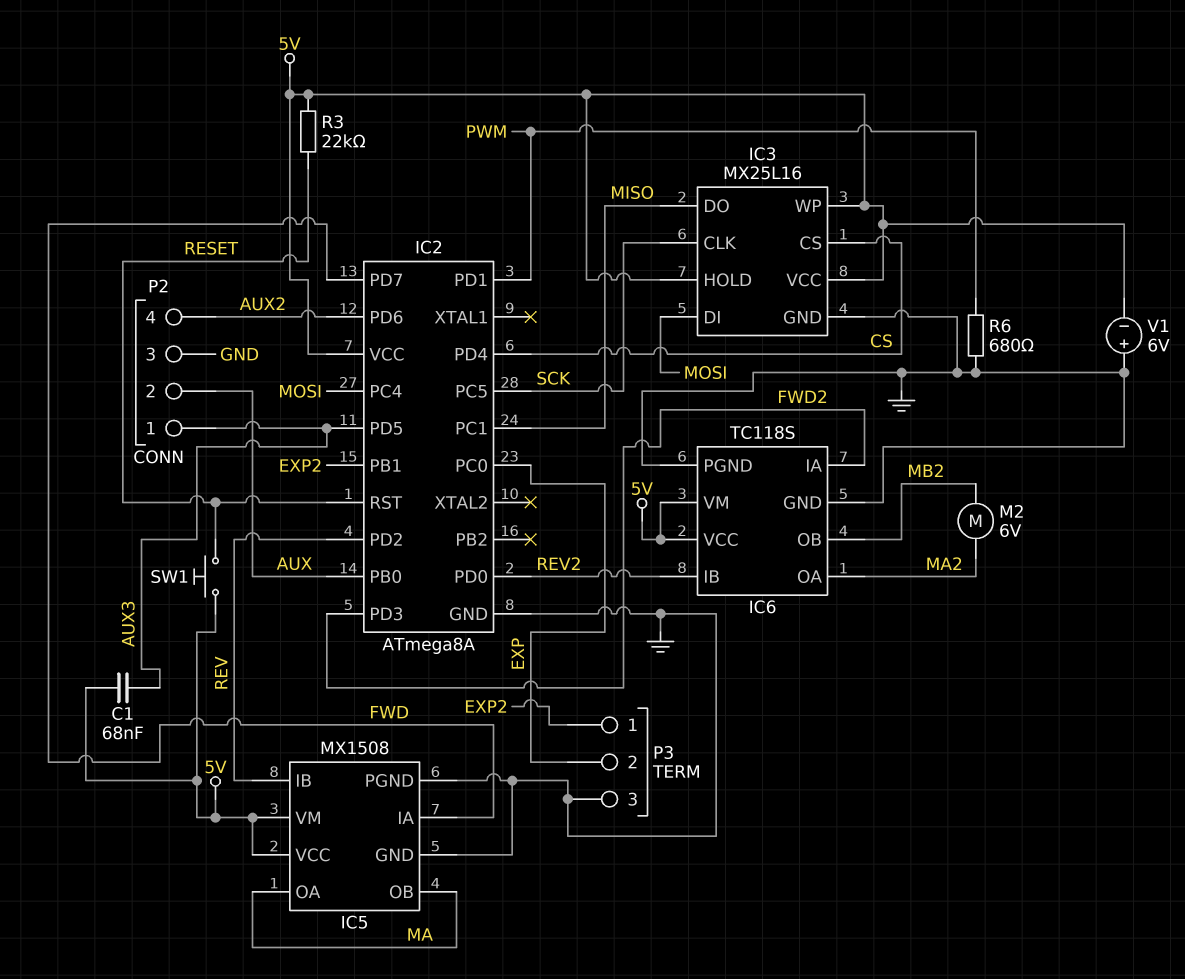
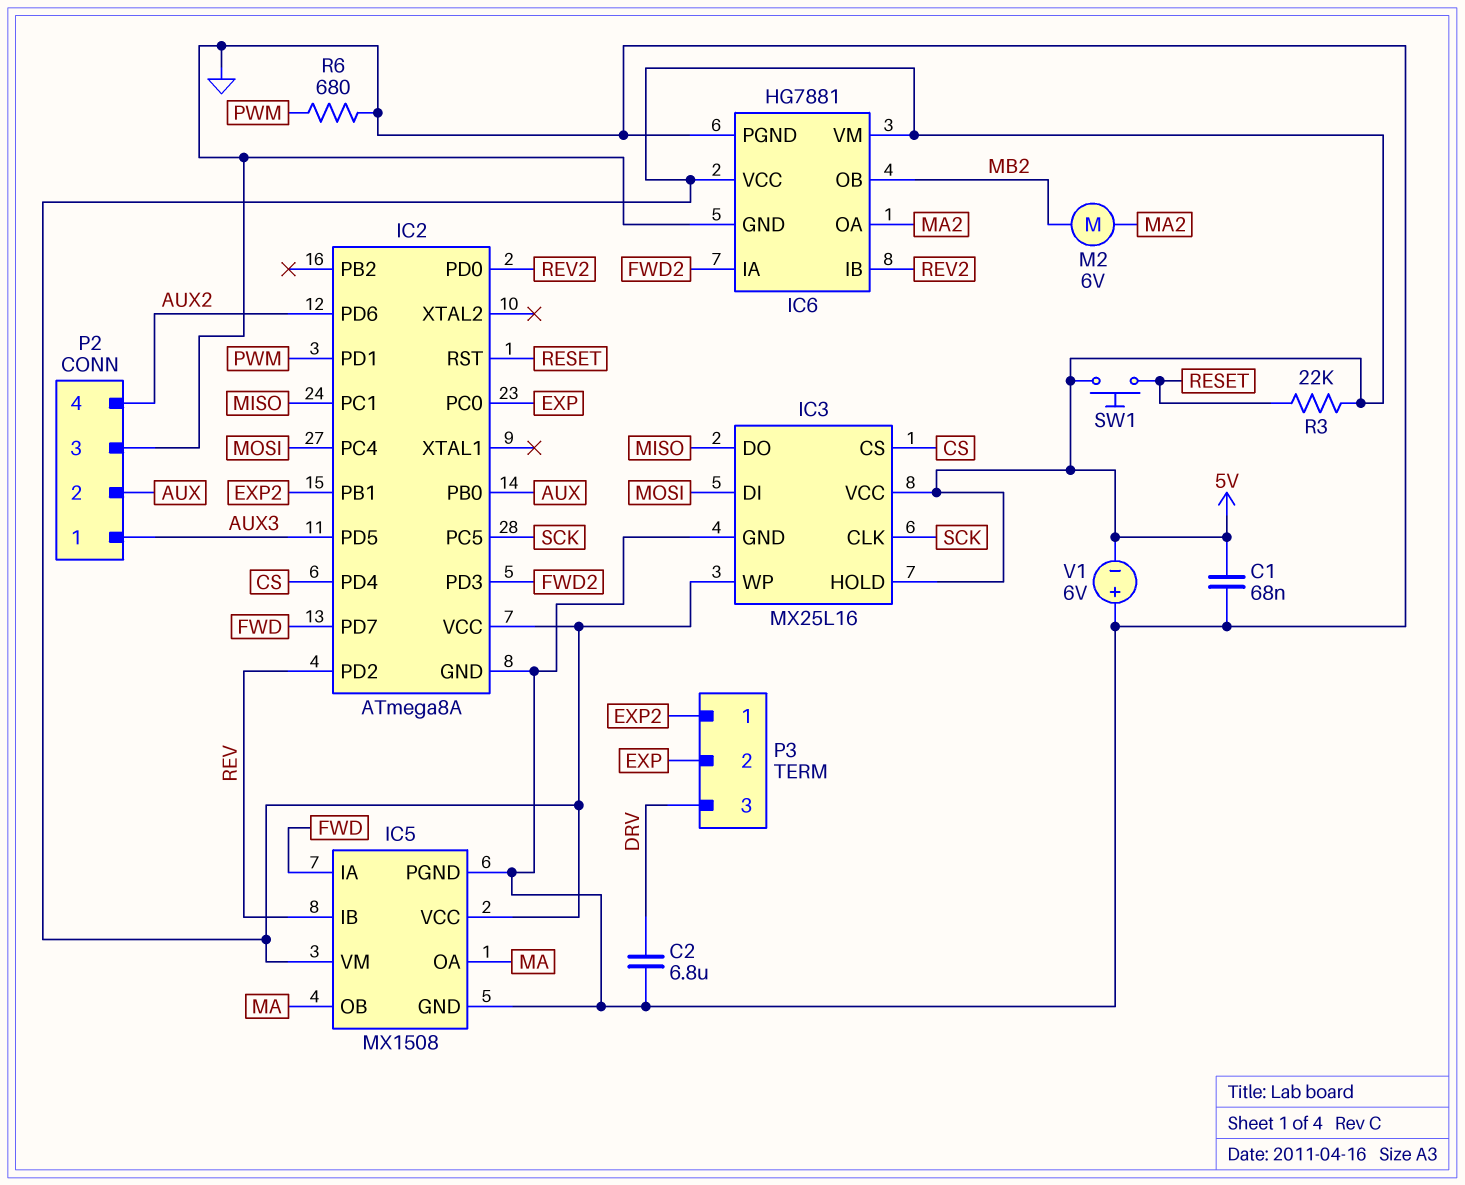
C1: 68nF (5V, AUX3) -> 68nF (5V, GND)
C2: none -> 6.8uF (DRV, GND)
IC6: TC118S -> HG7881
P3 pin 3: GND -> DRV

